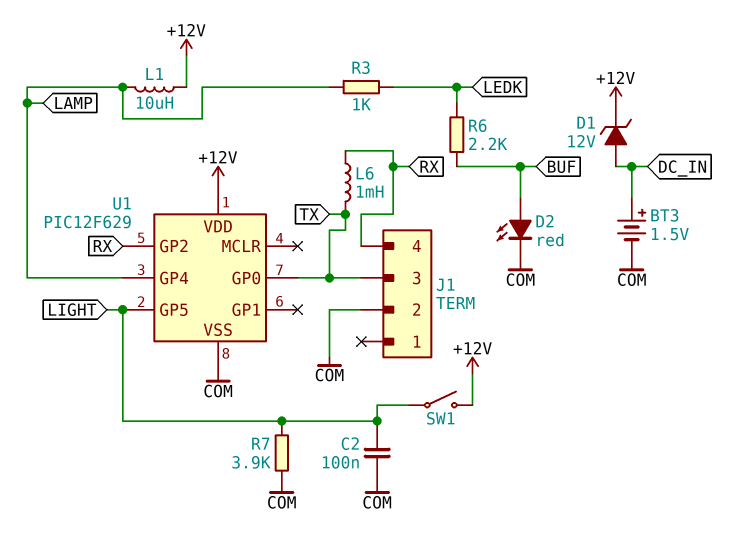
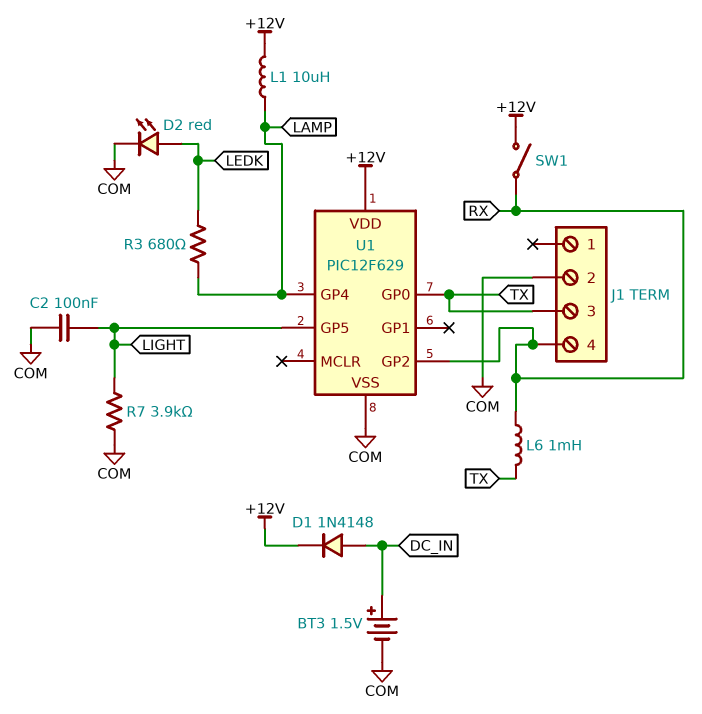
D1: zener 12V (A DC_IN, K +12V) -> diode 1N4148 (A DC_IN, K +12V)
D2: LED red (A BUF, K COM) -> LED red (A LEDK, K COM)
R3: 1k (LAMP, LEDK) -> 680 (LAMP, LEDK)
R6: 2.2k (BUF, LEDK) -> none
SW1: switch (+12V, LIGHT) -> switch (+12V, RX)

